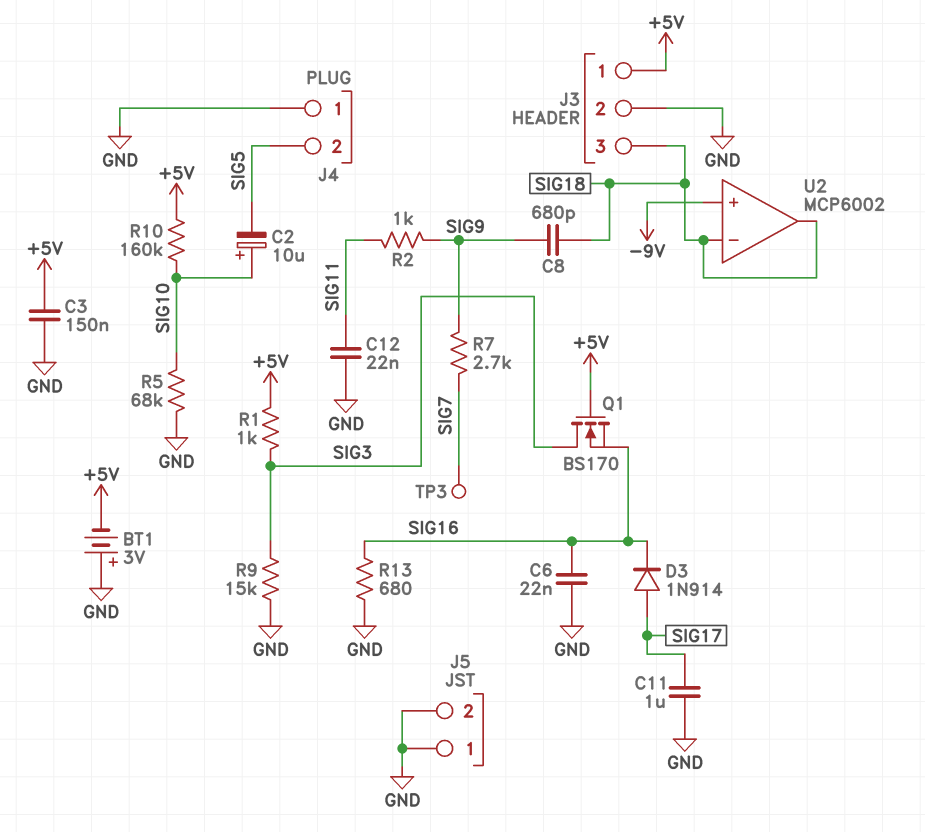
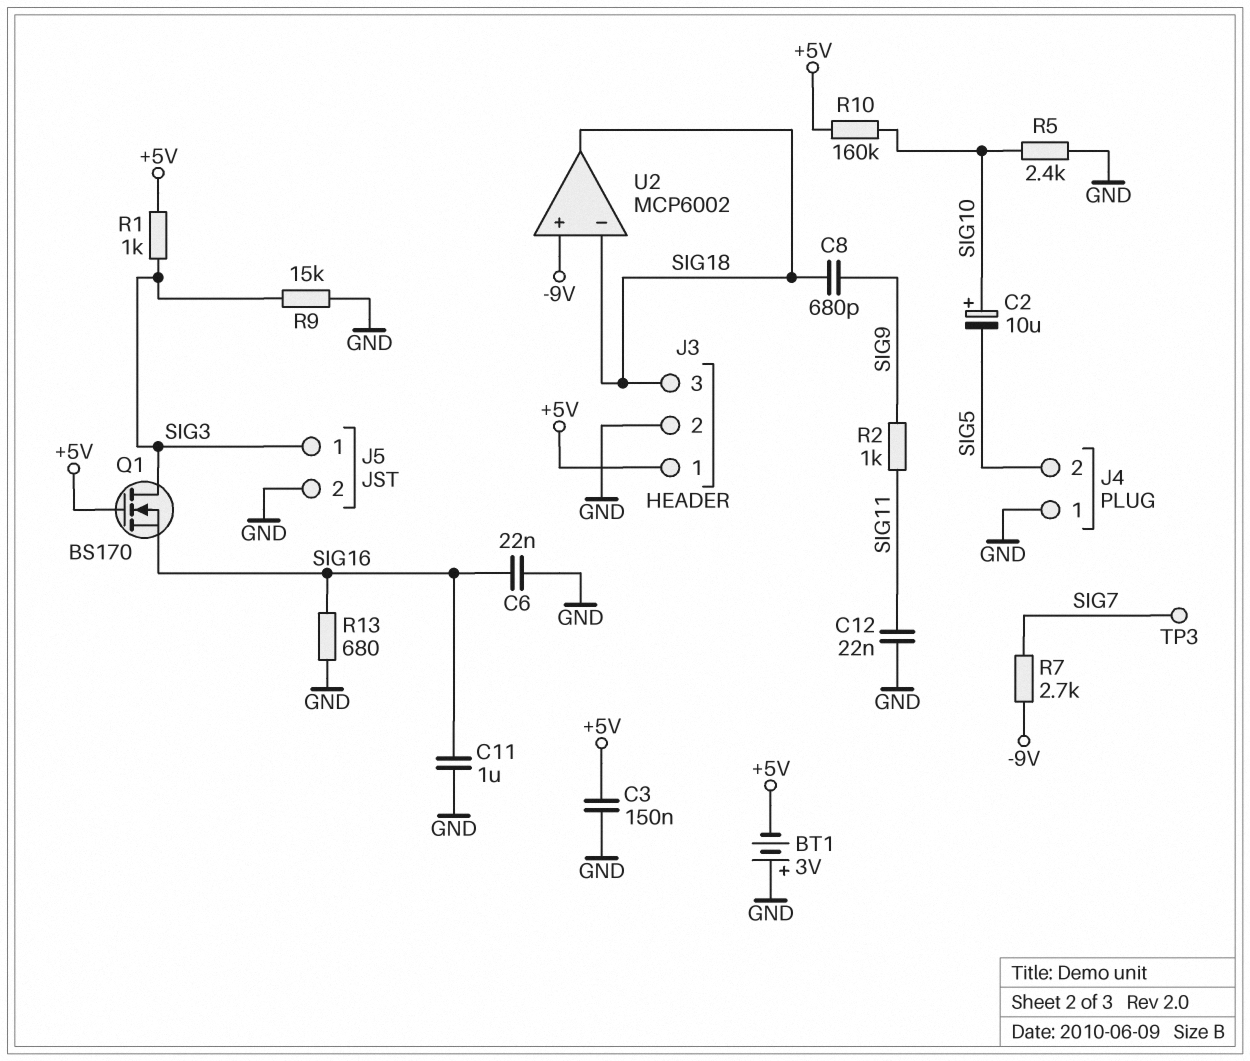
C11: 1uF (GND, SIG17) -> 1uF (GND, SIG16)
D3: diode 1N914 (A SIG17, K SIG16) -> none
J5 pin 1: GND -> SIG3
R5: 68k (GND, SIG10) -> 2.4k (GND, SIG10)
R7: 2.7k (SIG7, SIG9) -> 2.7k (-9V, SIG7)

